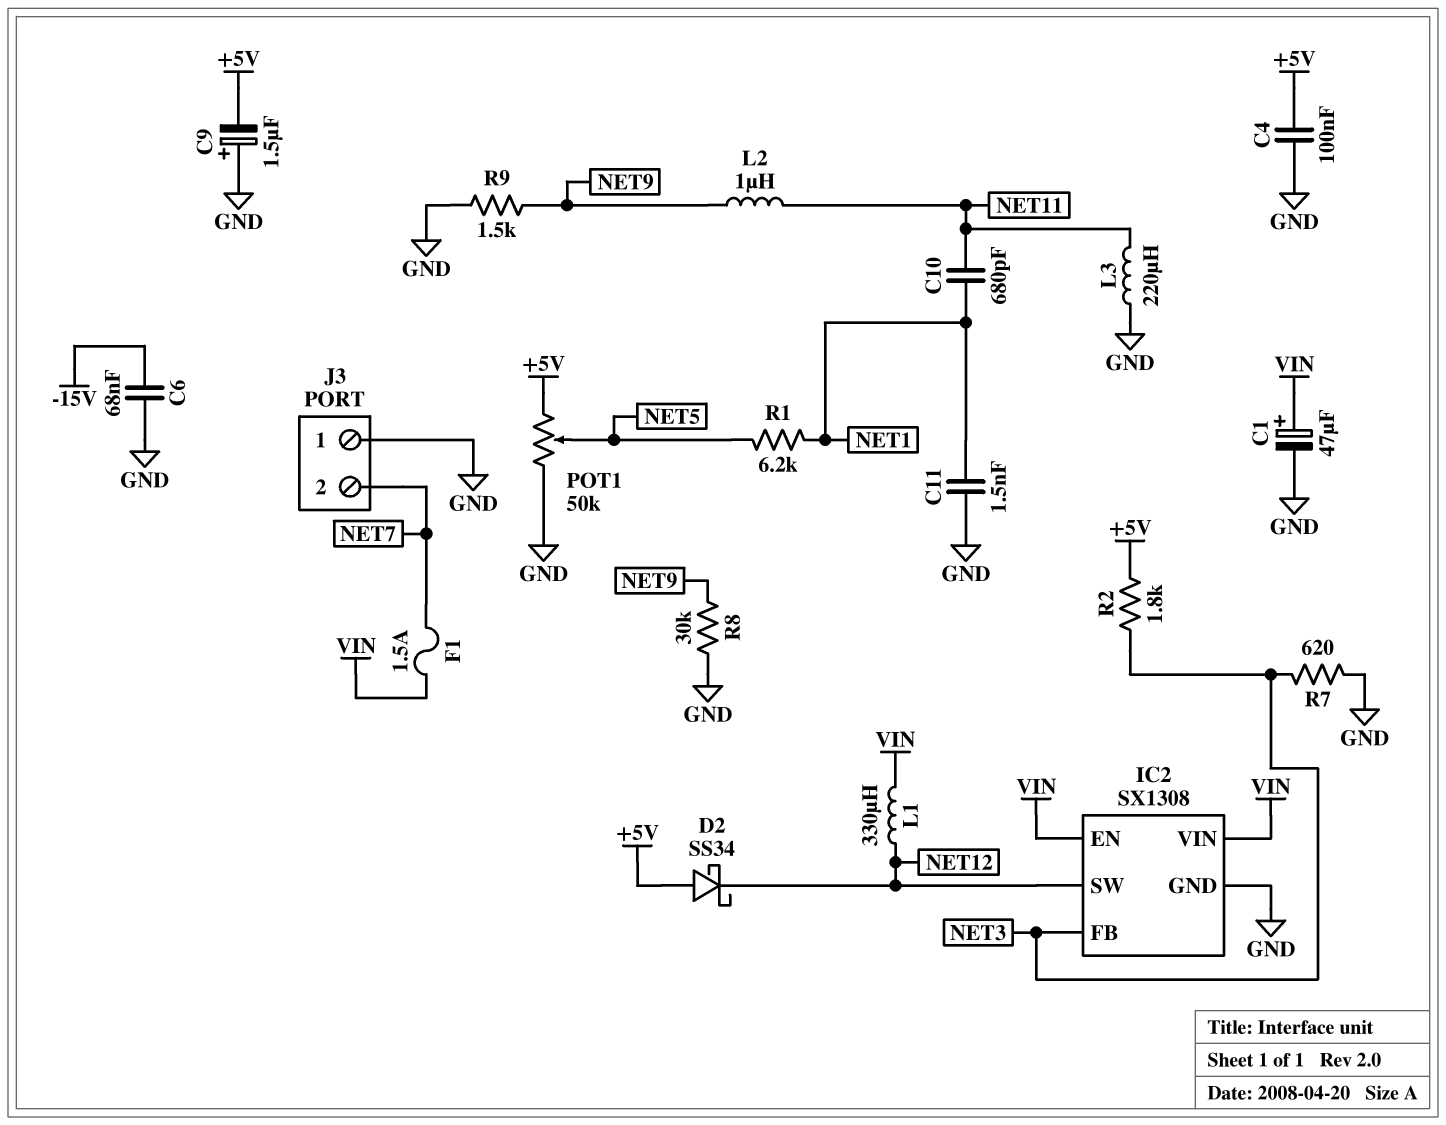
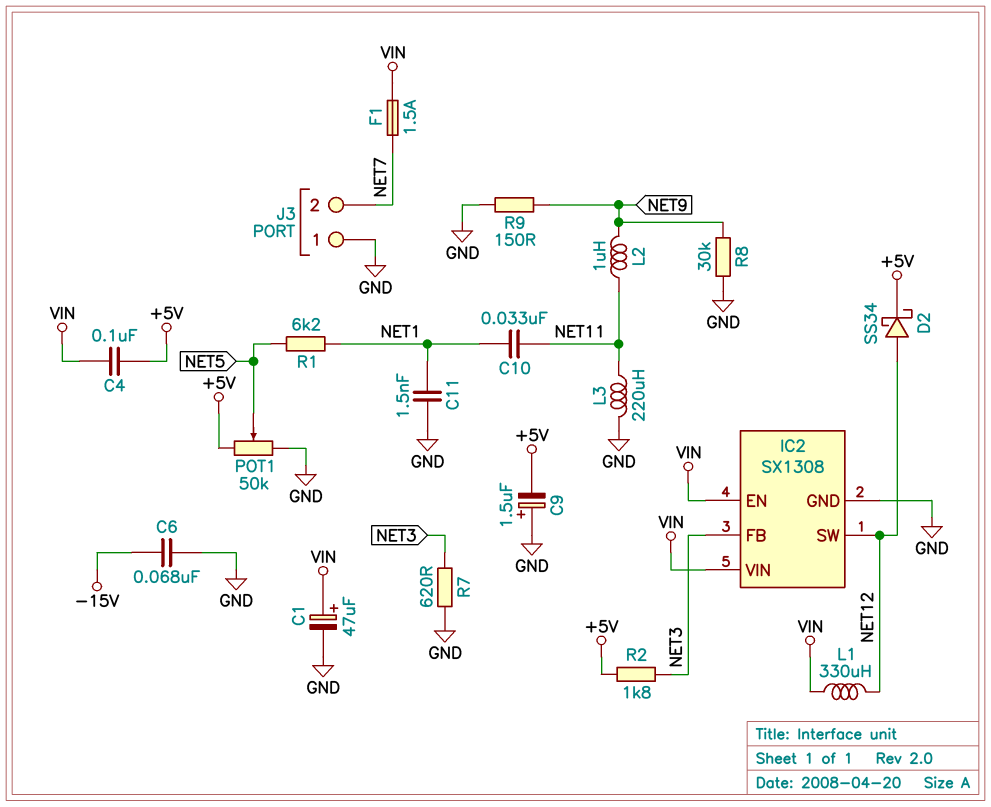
C4: 100nF (+5V, GND) -> 100nF (+5V, VIN)
C10: 680pF (NET1, NET11) -> 33nF (NET1, NET11)
D2: schottky SS34 (A +5V, K NET12) -> schottky SS34 (A NET12, K +5V)
R9: 1.5k (GND, NET9) -> 150 (GND, NET9)

